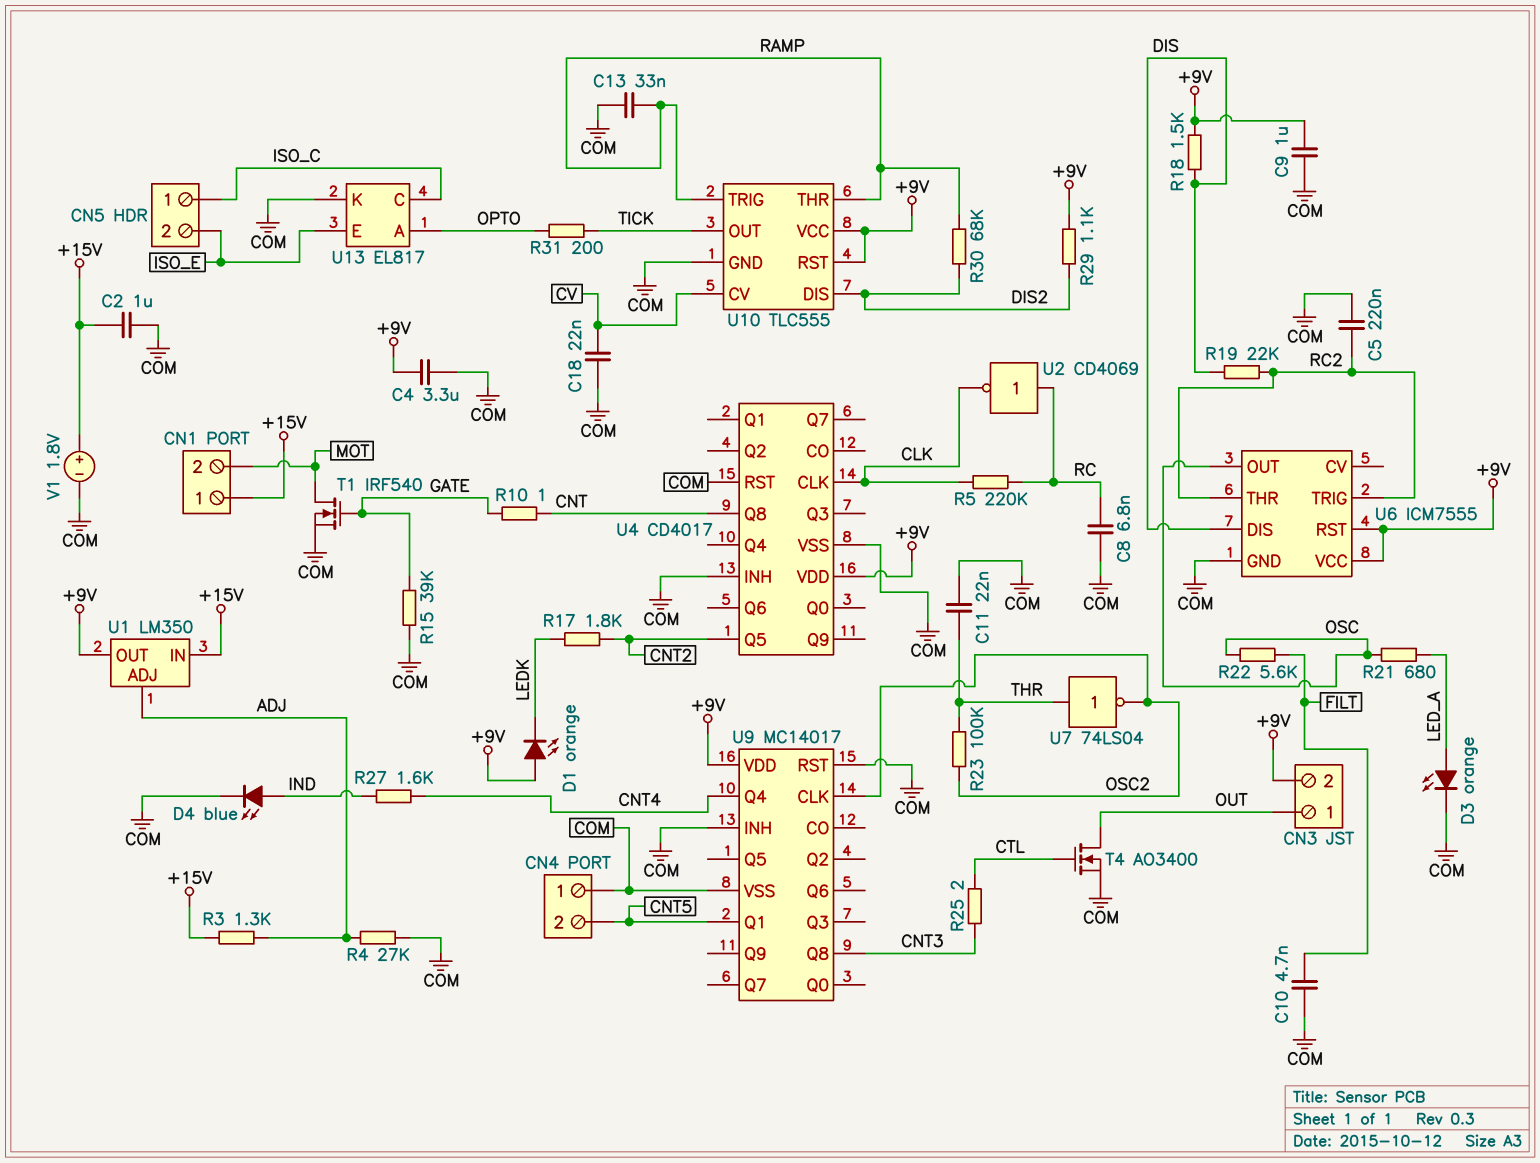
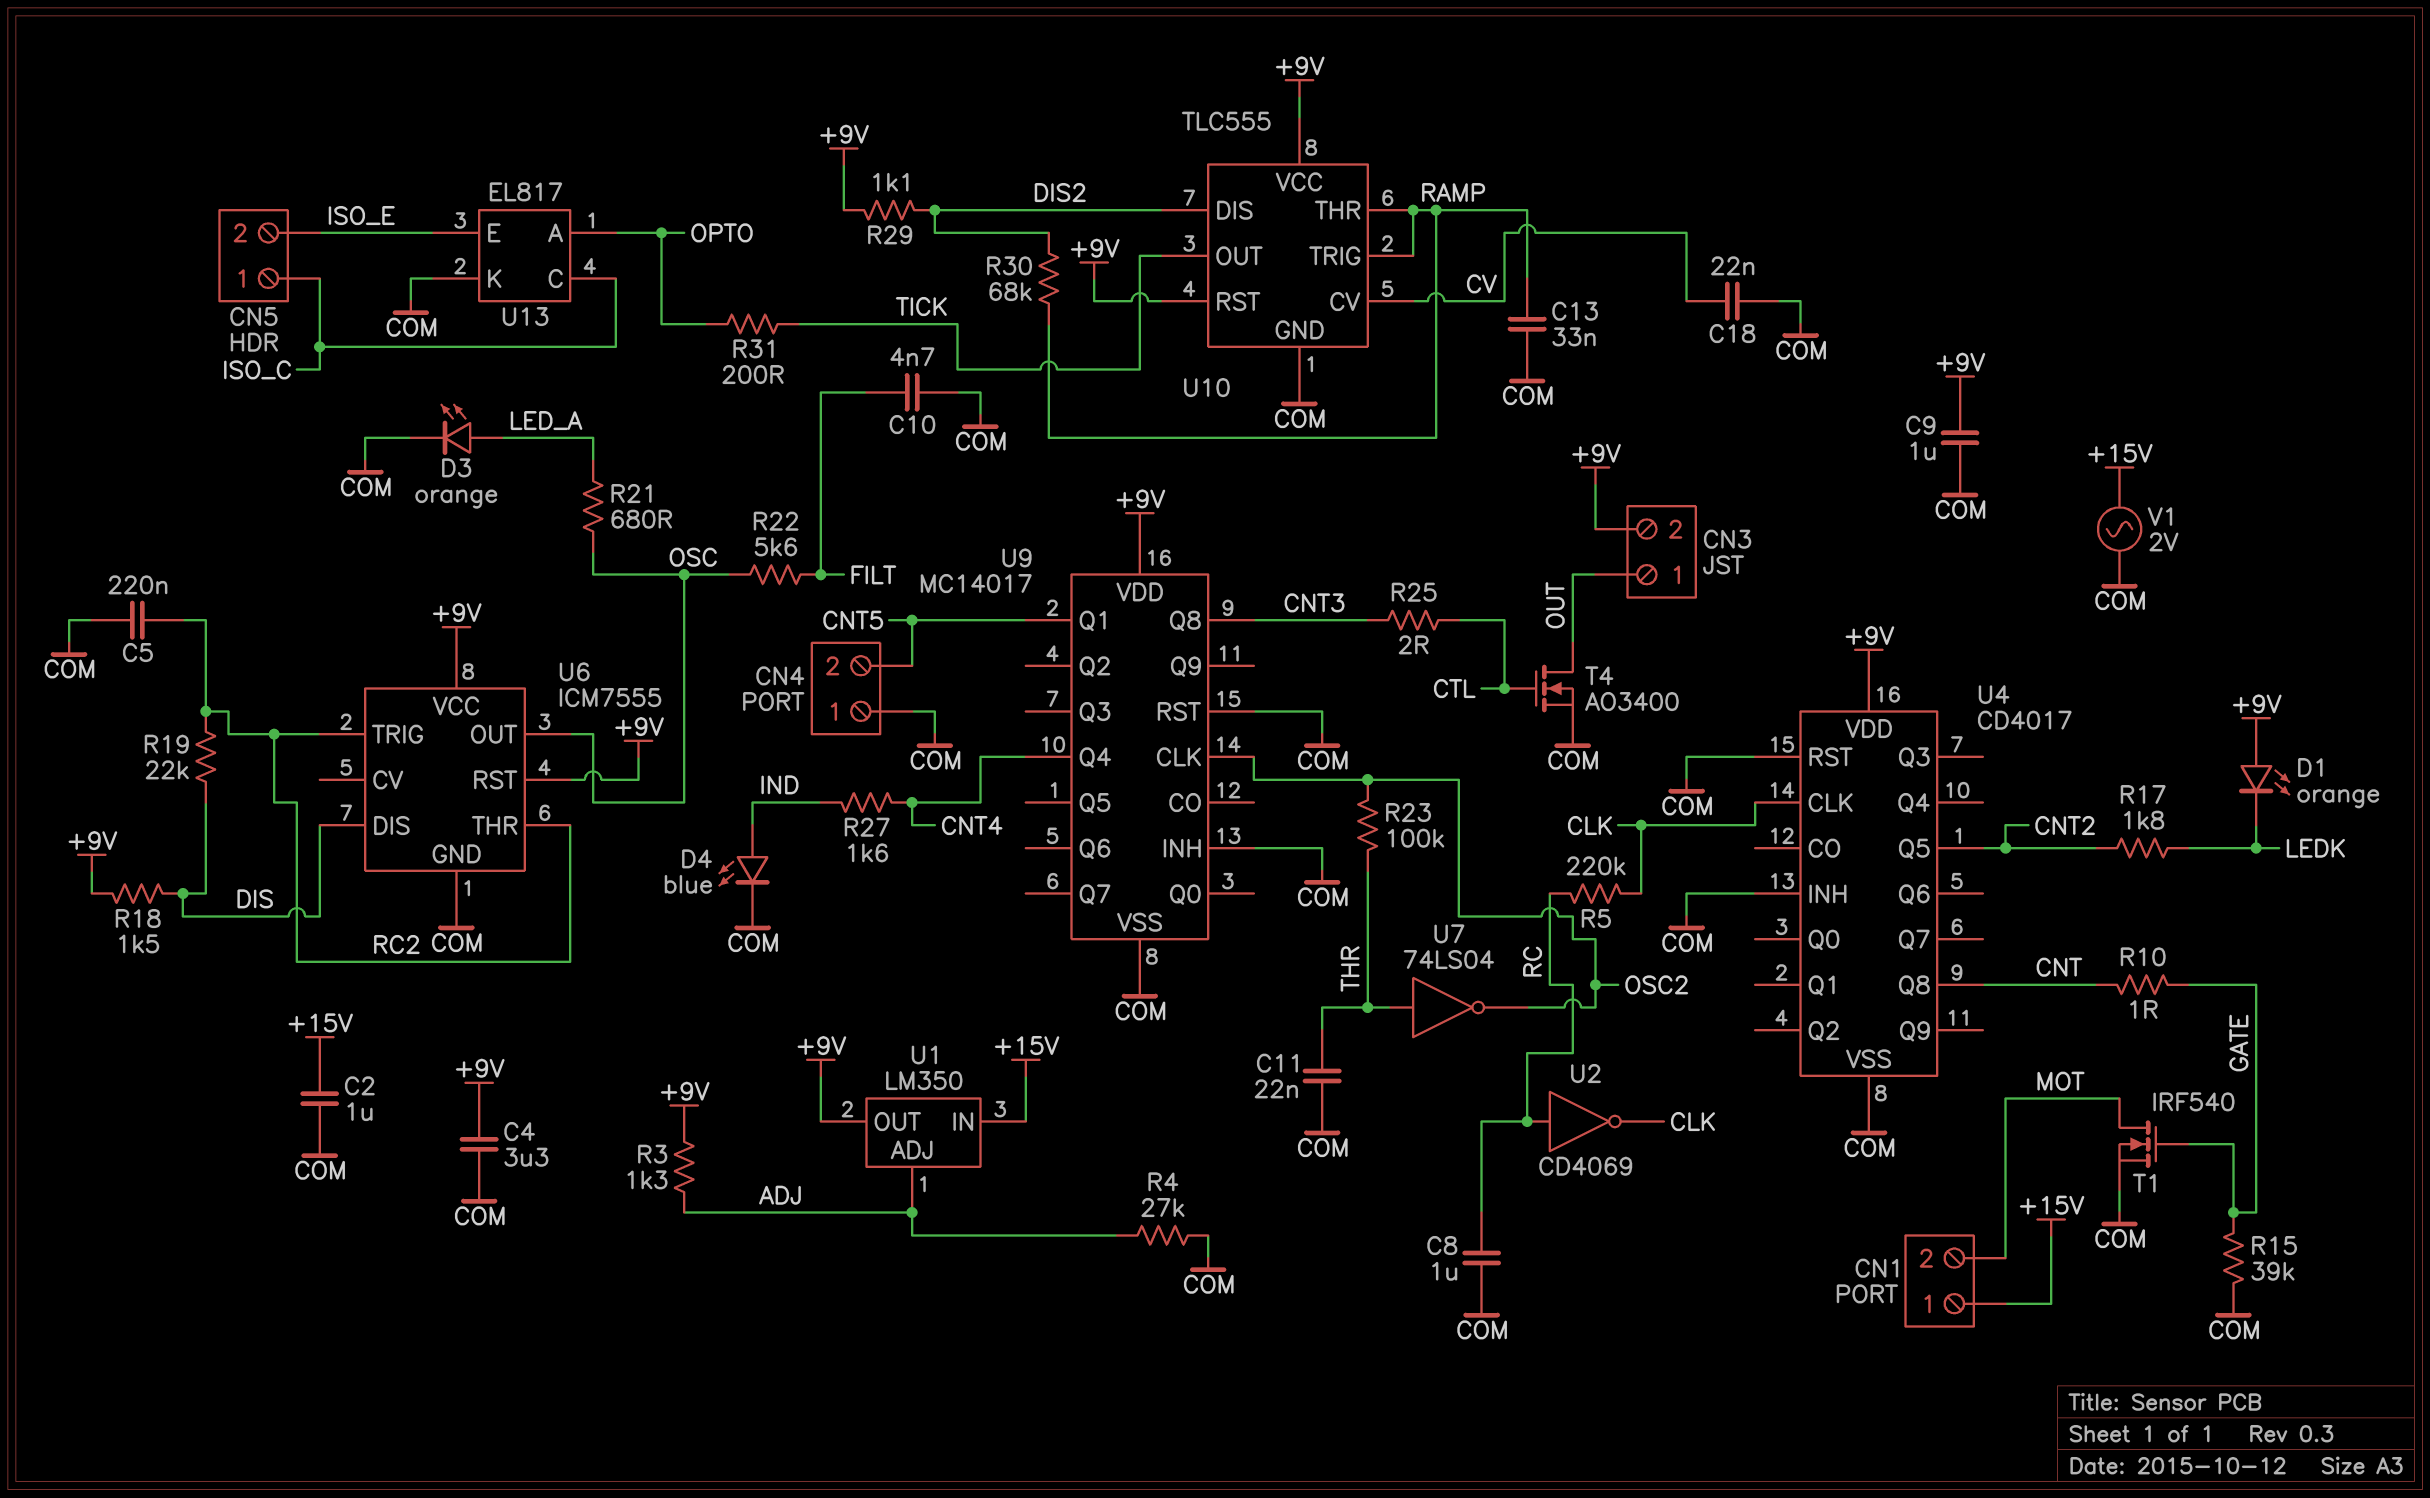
C8: 6.8nF (COM, RC) -> 1uF (COM, RC)
R3: 1.3k (+15V, ADJ) -> 1.3k (+9V, ADJ)
V1: 1.8V (plus +15V, minus COM) -> AC 2V (+15V, COM)

